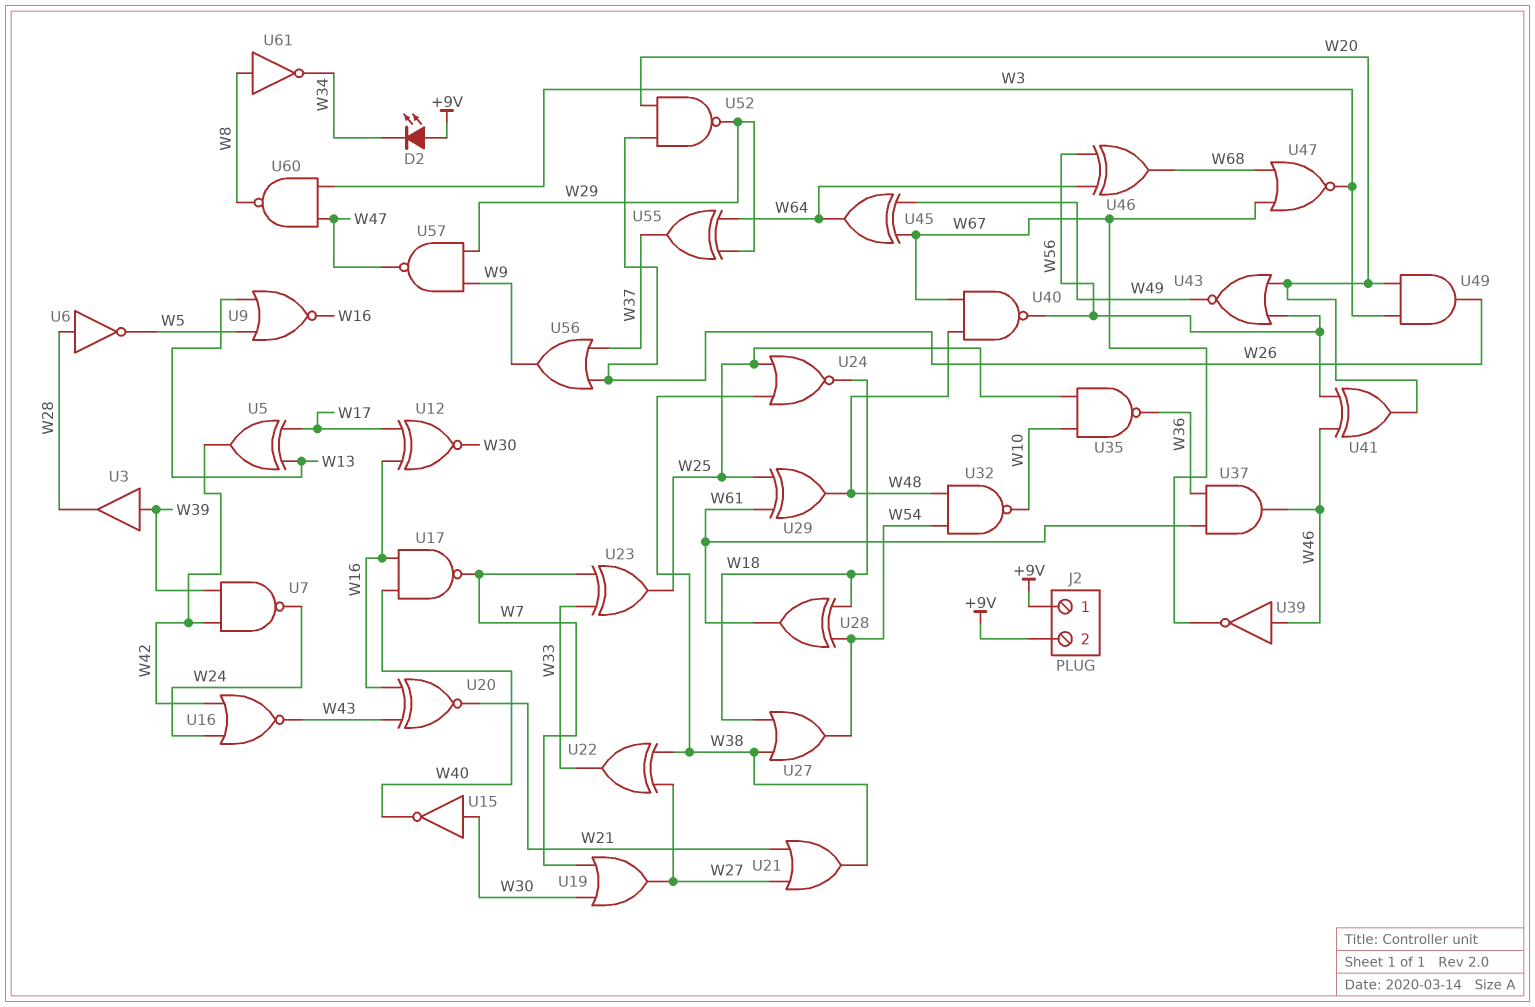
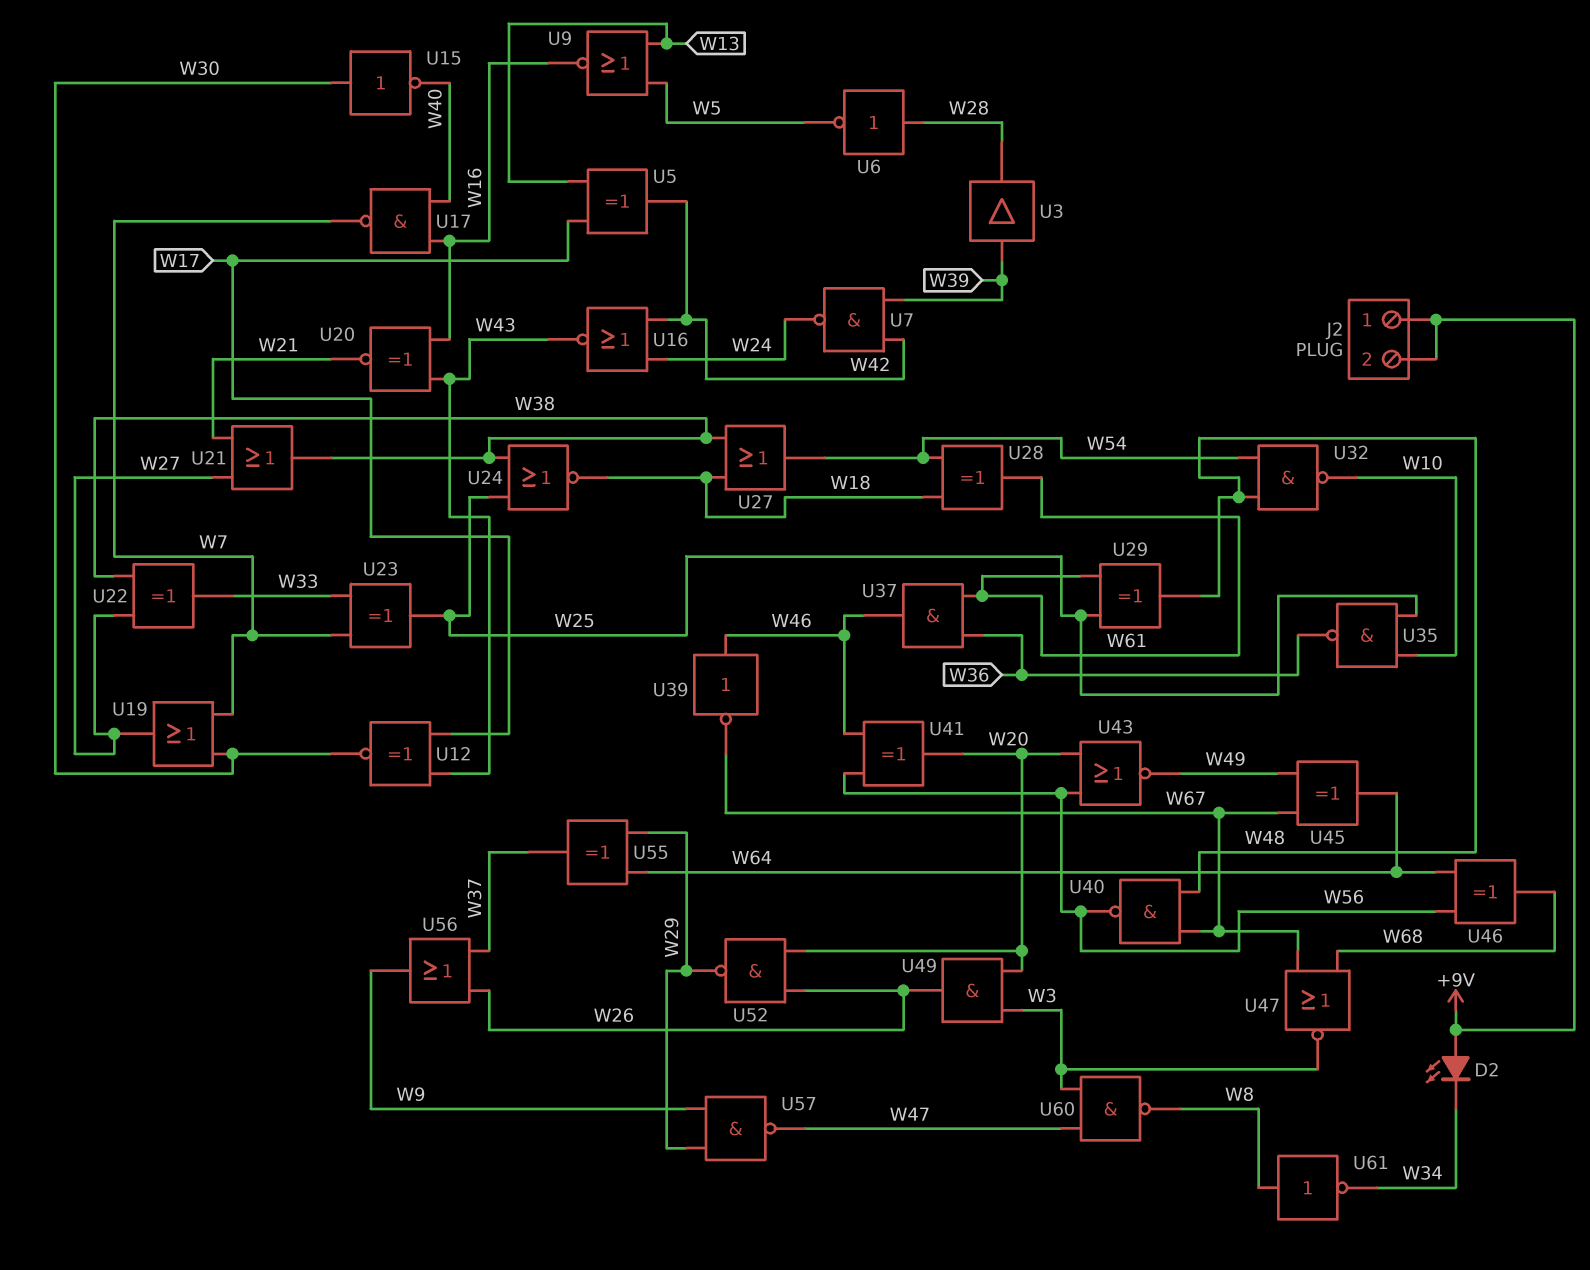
U12: XNOR (in W16, in W17, out W30) -> XNOR (in W17, in W43, out W30)

